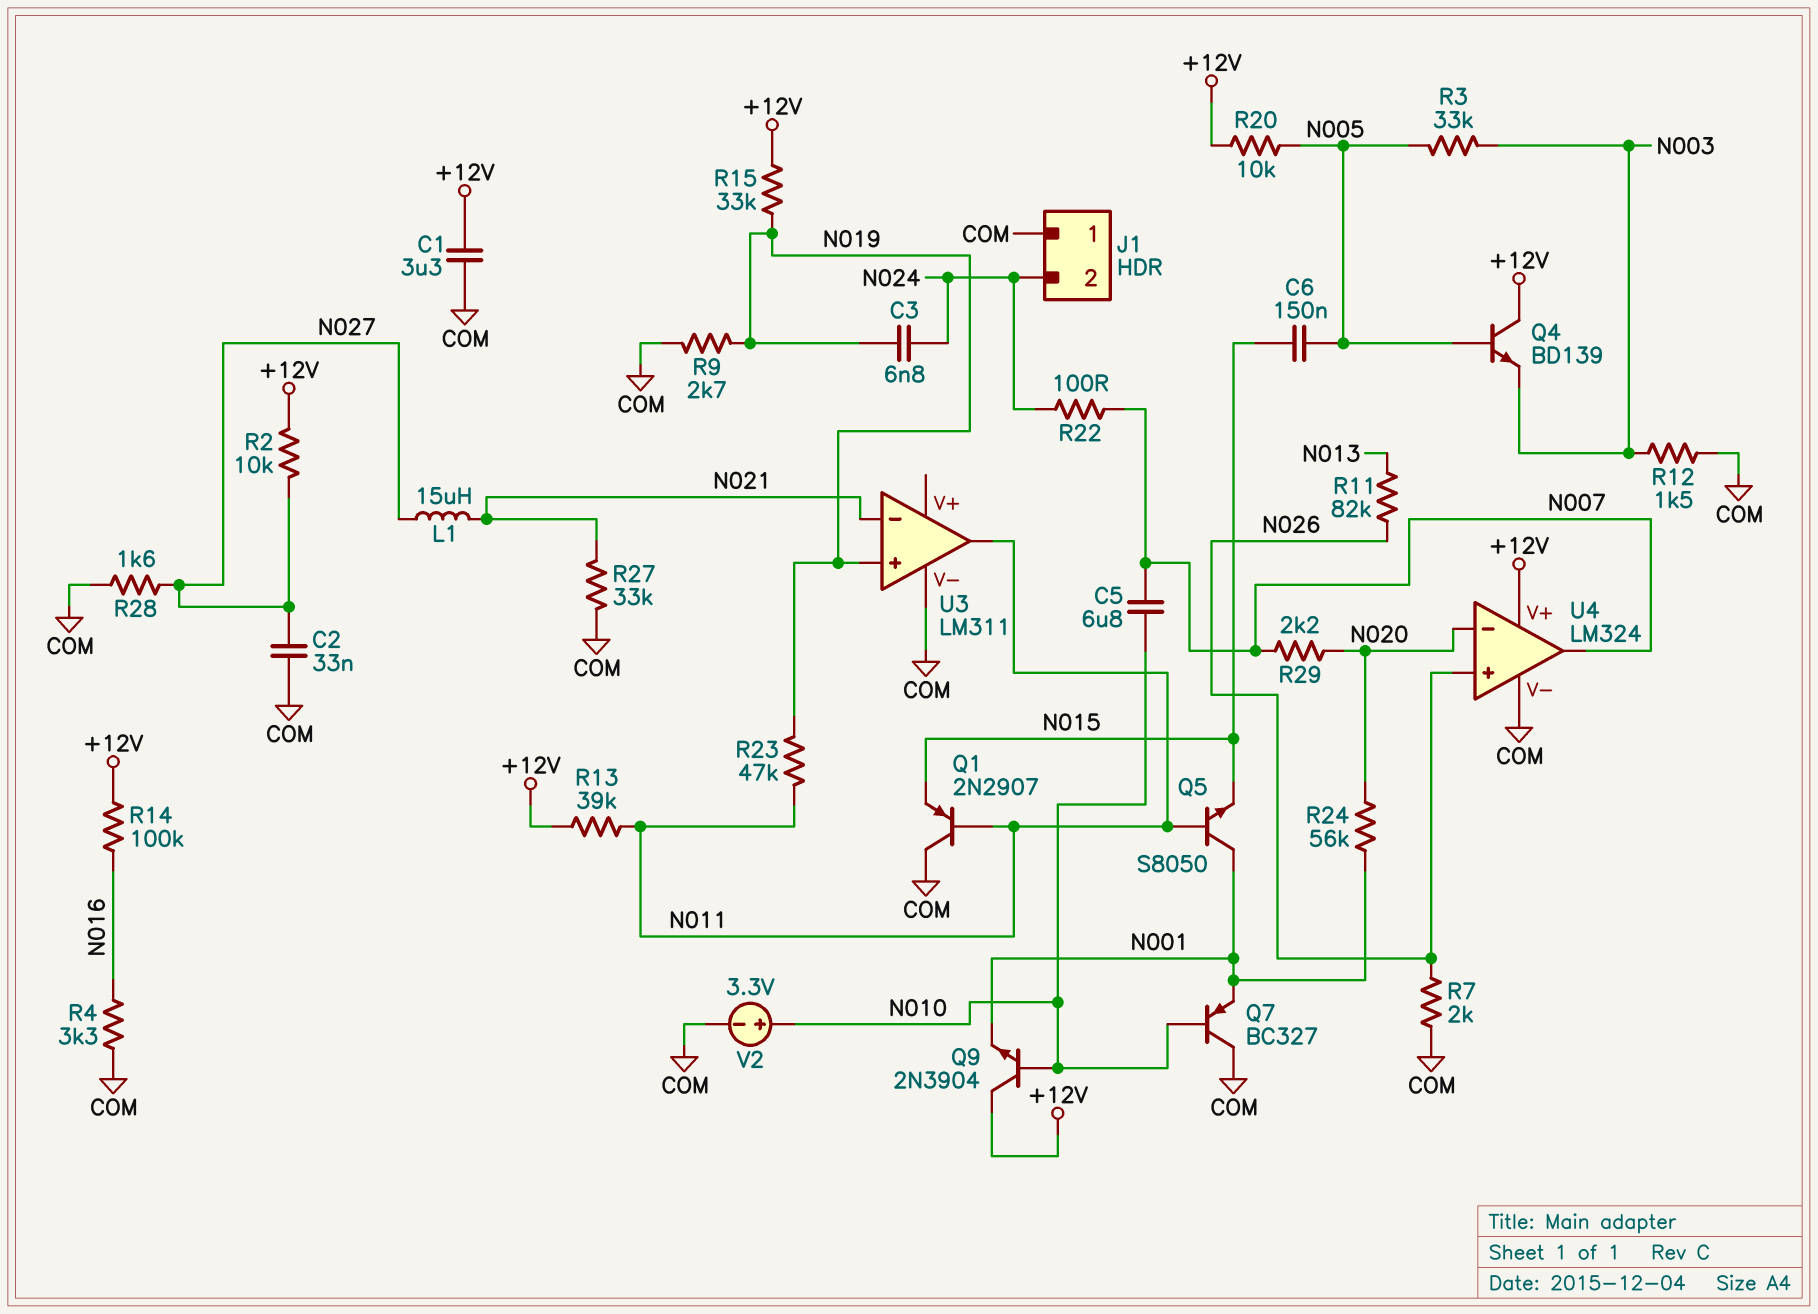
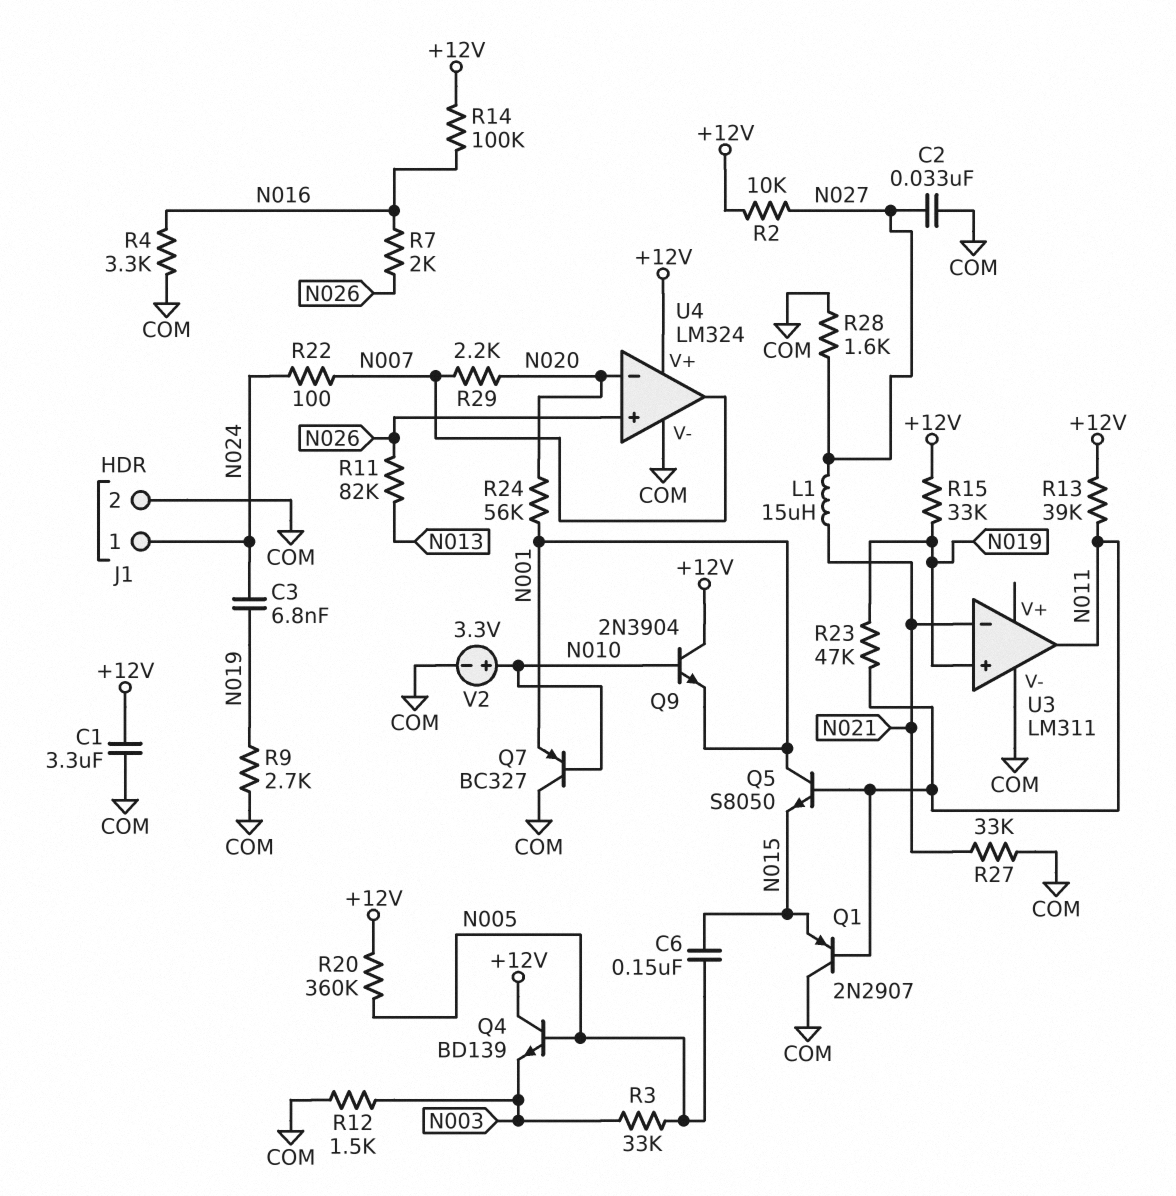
C5: 6.8uF (N007, N010) -> none
J1 pin 1: COM -> N024
J1 pin 2: N024 -> COM
R7: 2k (COM, N026) -> 2k (N016, N026)
R20: 10k (+12V, N005) -> 360k (+12V, N005)

